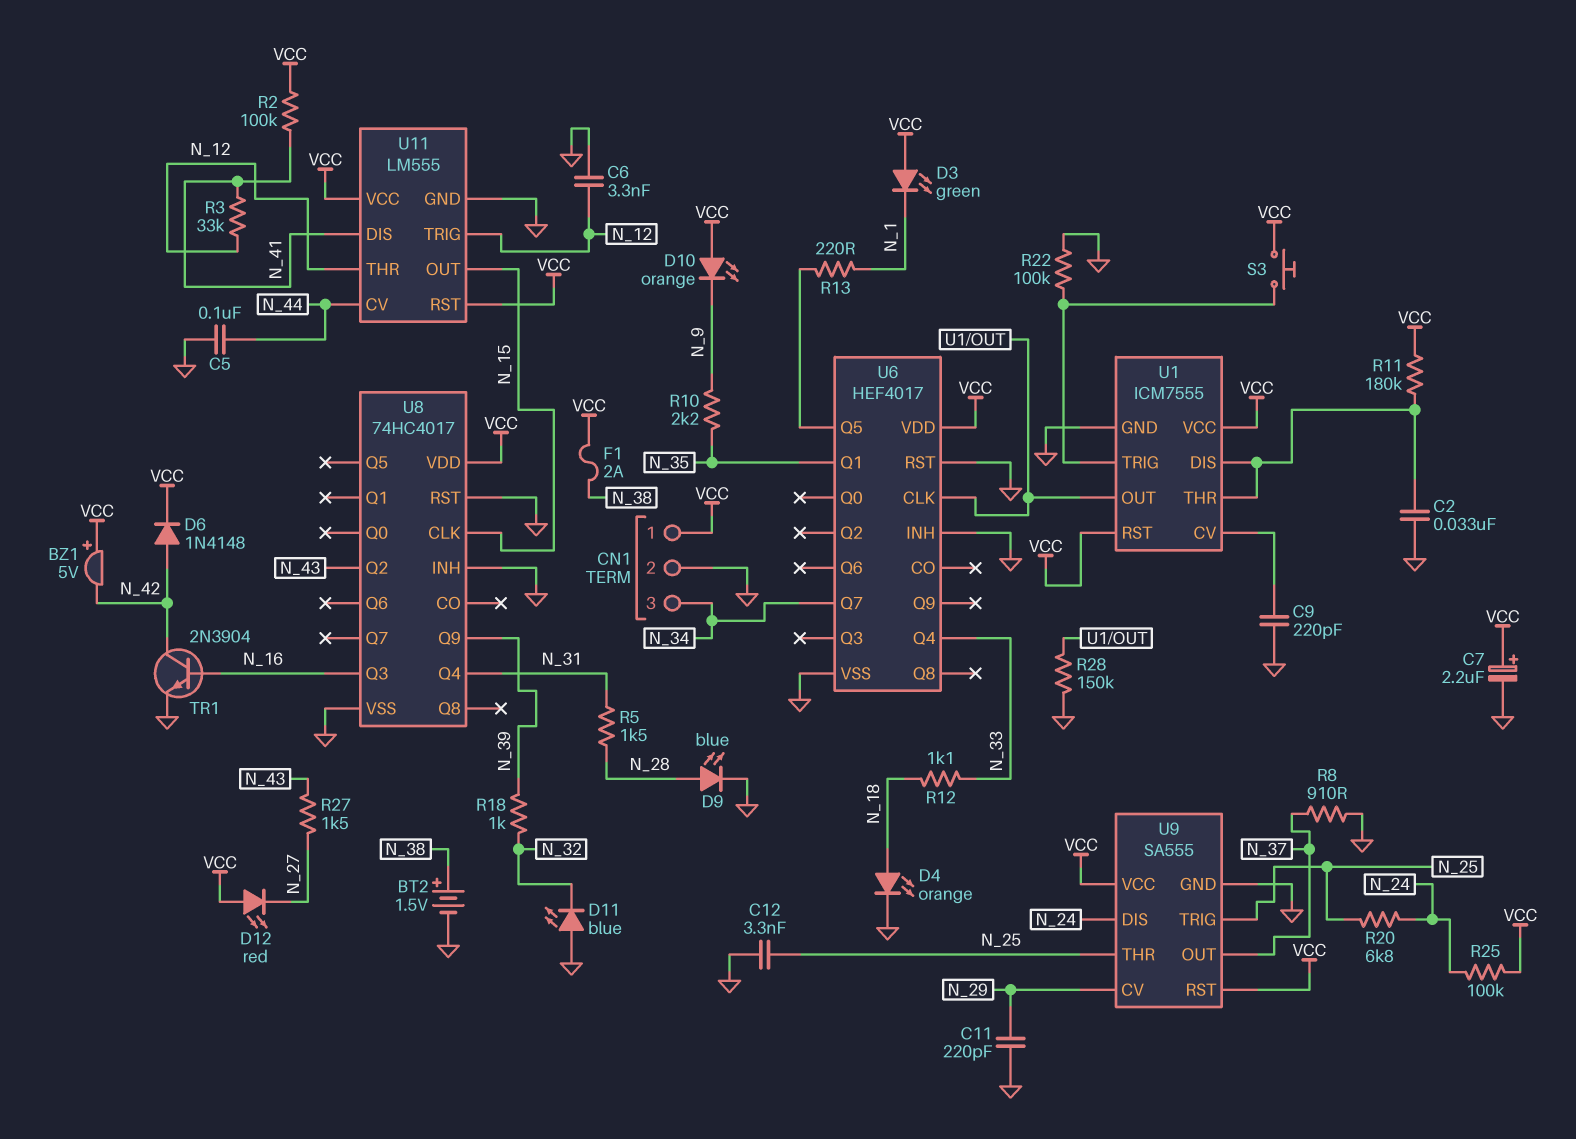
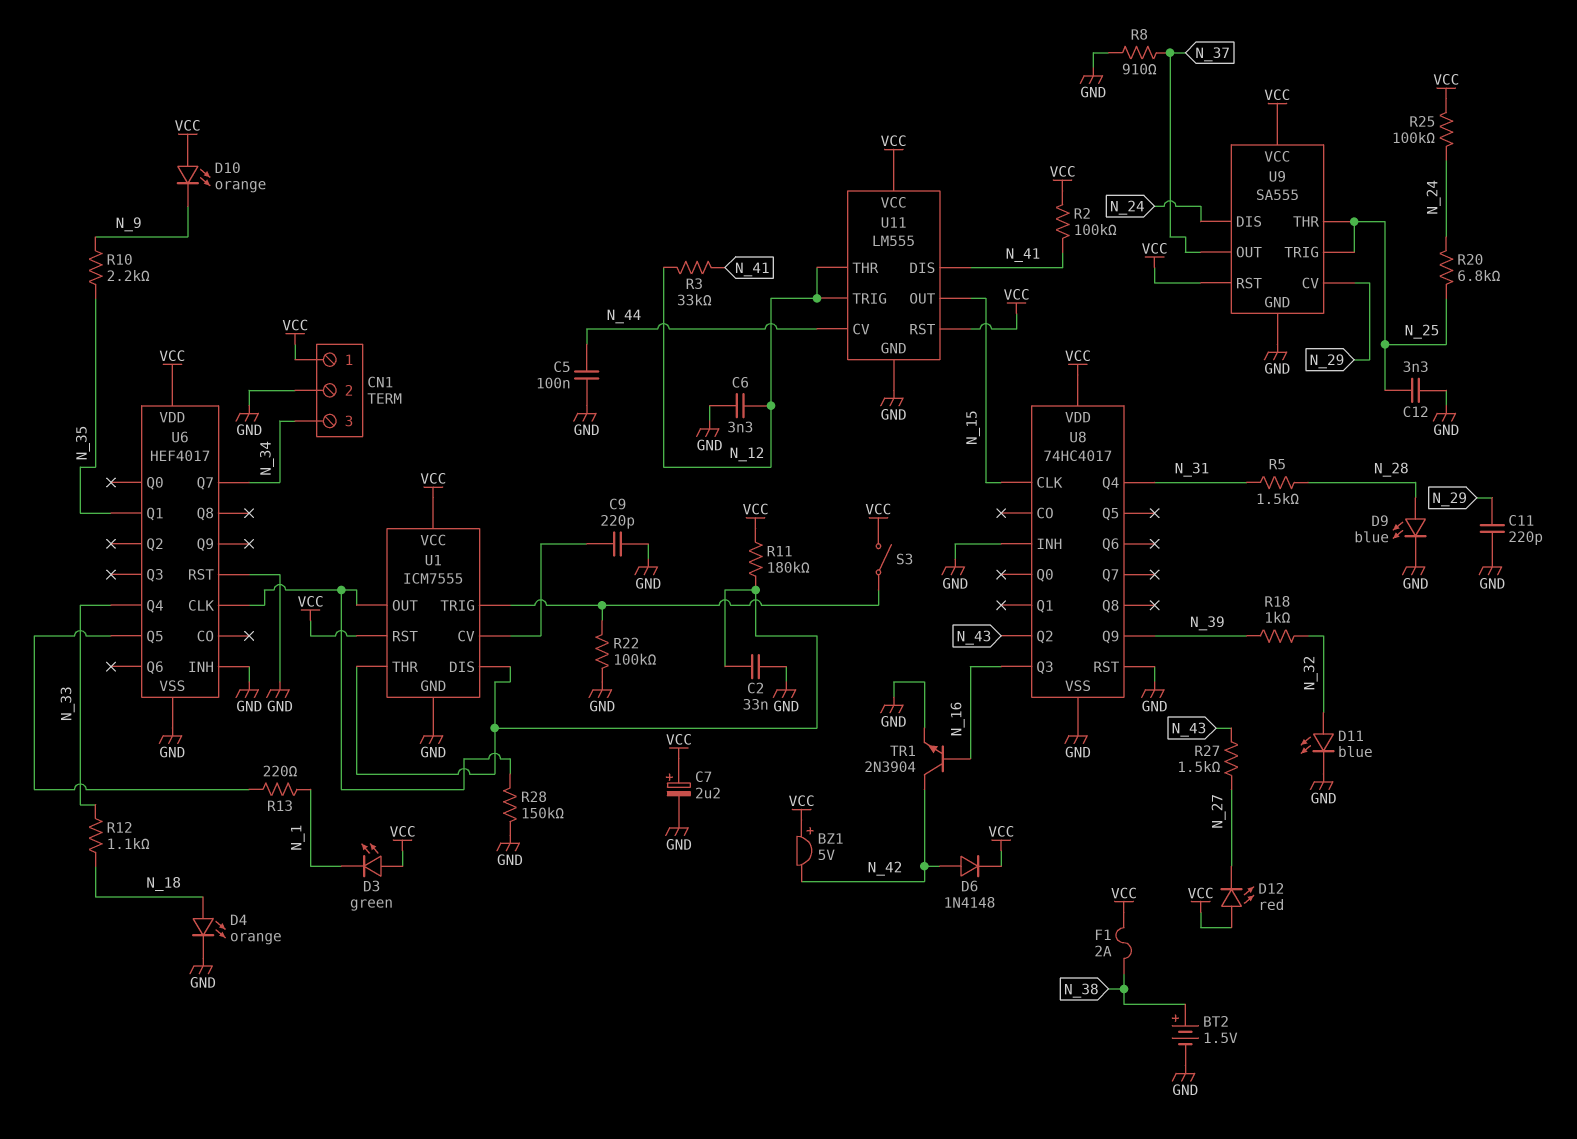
D11: LED blue (A GND, K N_32) -> LED blue (A N_32, K GND)
S3: button (U1/TRIG, VCC) -> switch (U1/TRIG, VCC)

